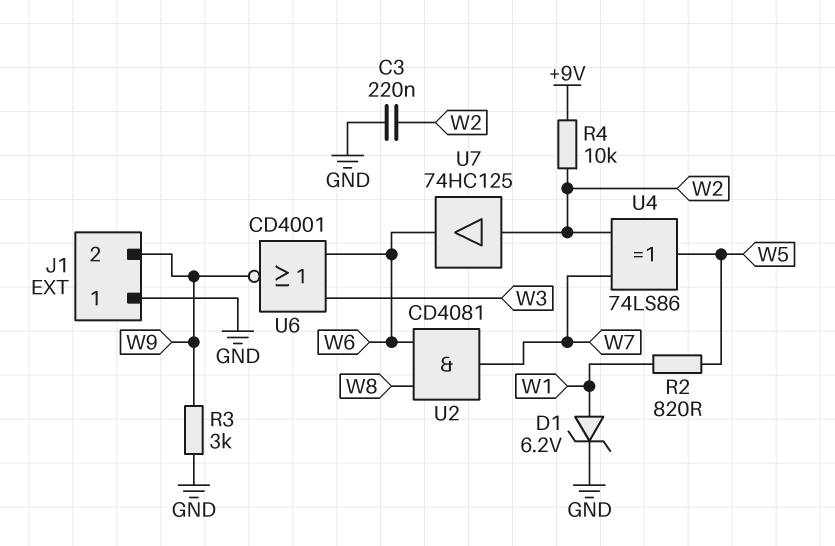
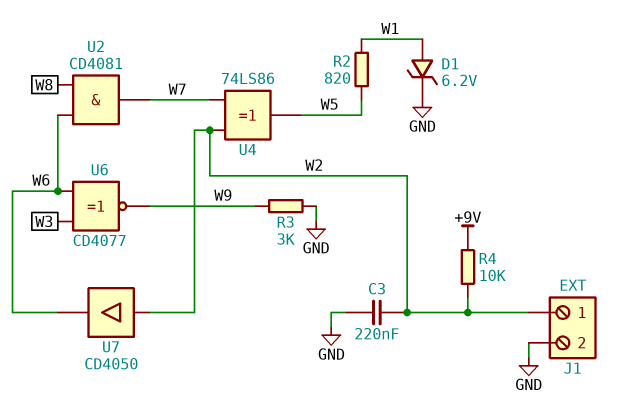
J1 pin 1: GND -> W2
J1 pin 2: W9 -> GND
U6: NOR CD4001 (in W3, in W6, out W9) -> XNOR CD4077 (in W3, in W6, out W9)
U7: buffer 74HC125 (in W2, out W6) -> buffer CD4050 (in W2, out W6)

